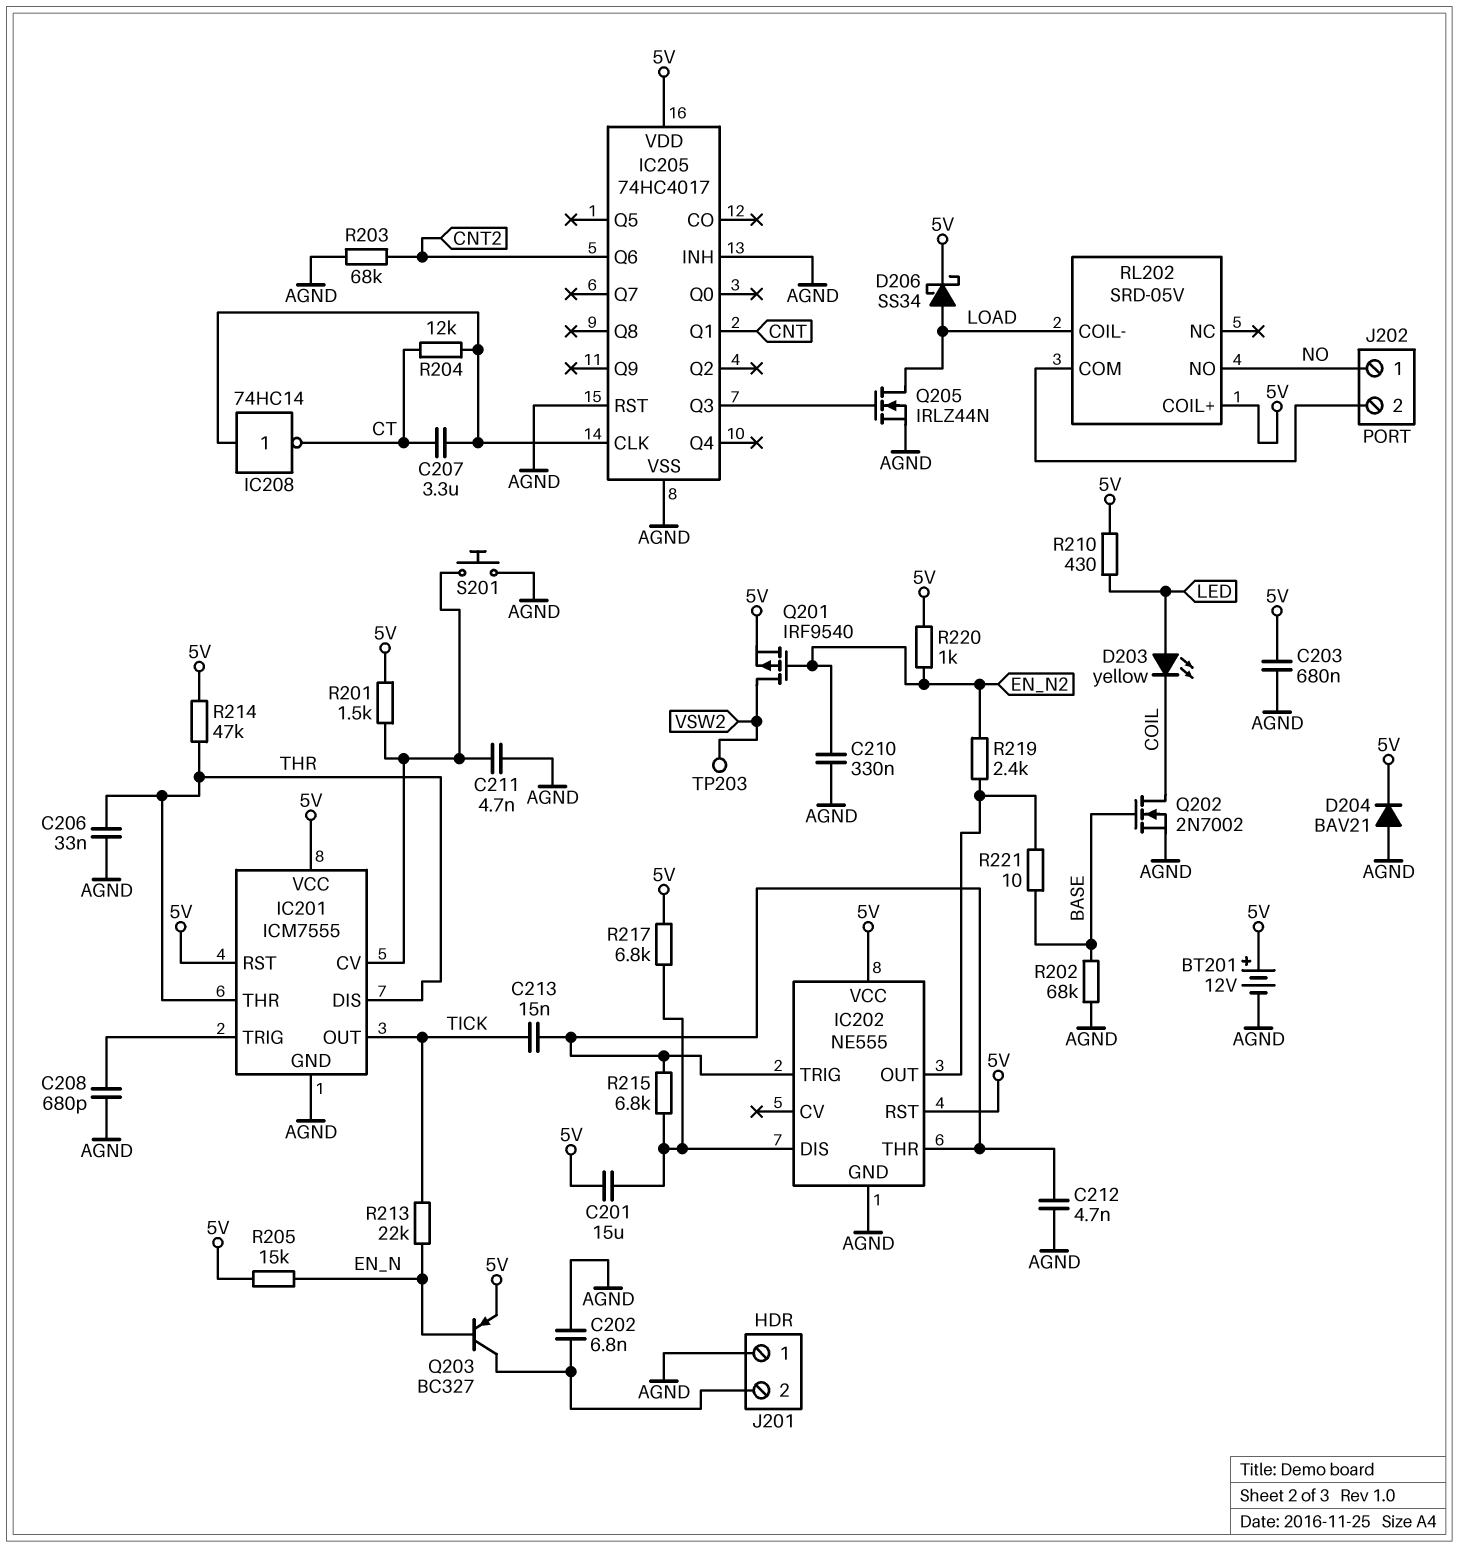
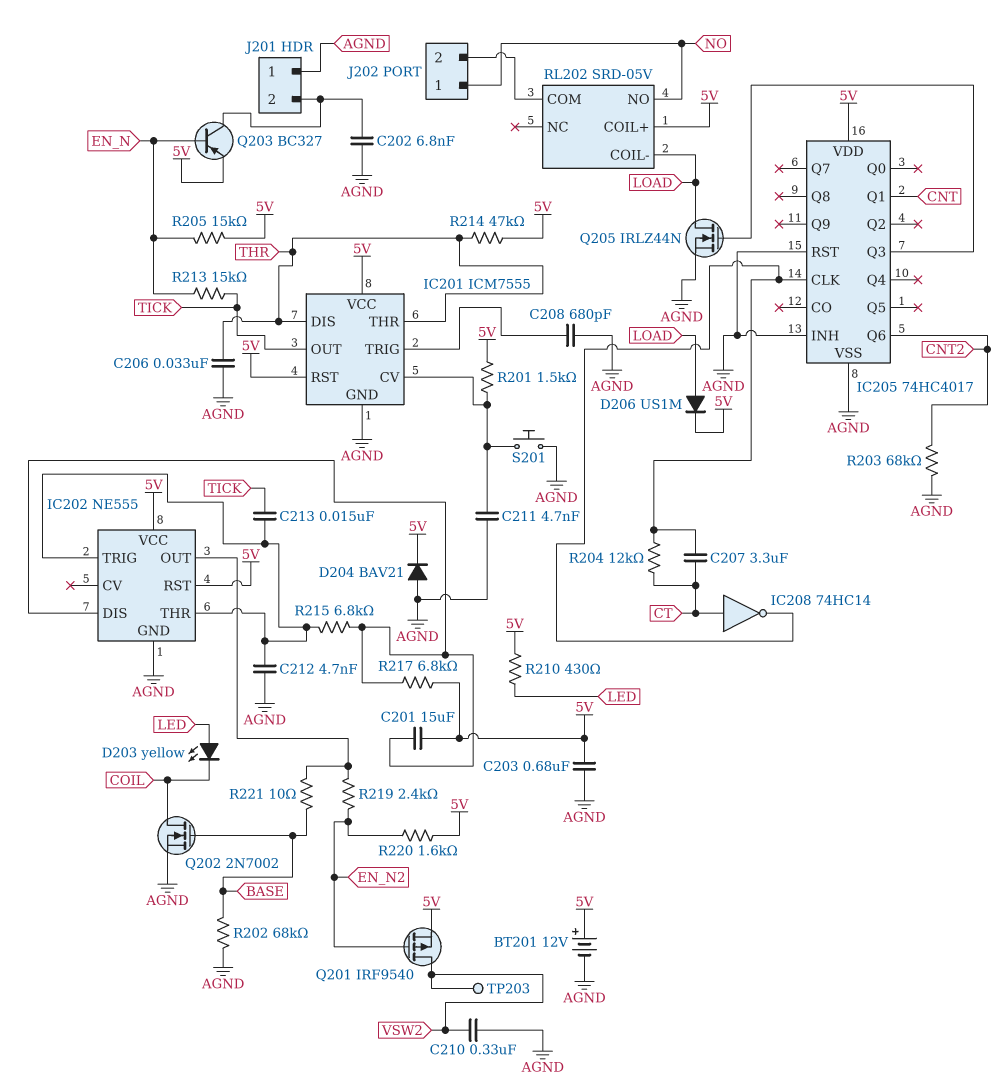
C210: 330nF (AGND, EN_N2) -> 330nF (AGND, VSW2)
D206: schottky SS34 (A LOAD, K 5V) -> diode US1M (A LOAD, K 5V)
IC208: NOT 74HC14 (in IC205/CLK, out CT) -> NOT 74HC14 (in CT, out IC205/CLK)
R213: 22k (EN_N, TICK) -> 15k (EN_N, TICK)
R220: 1k (5V, EN_N2) -> 1.6k (5V, EN_N2)

